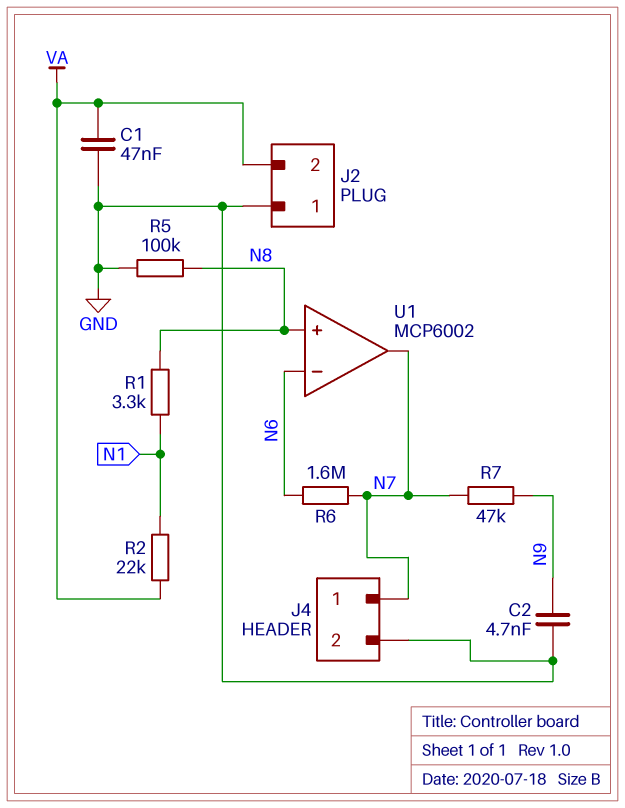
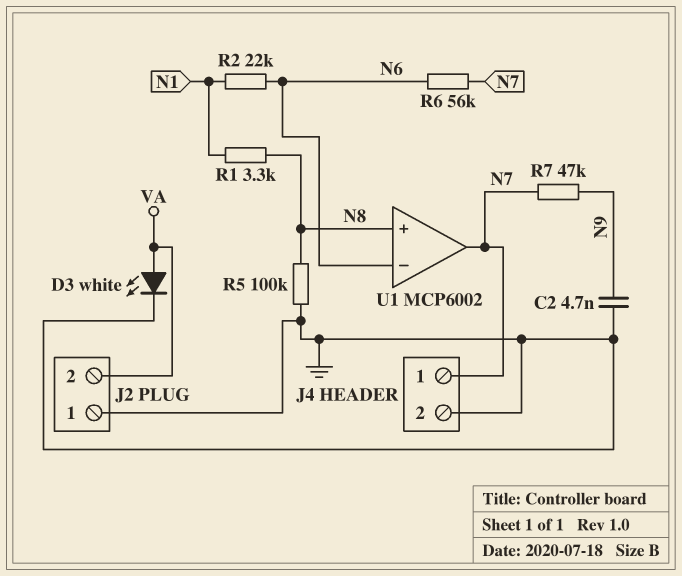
C1: 47nF (GND, VA) -> none
D3: none -> LED white (A VA, K GND)
R2: 22k (N1, VA) -> 22k (N1, N6)
R6: 1.6M (N6, N7) -> 56k (N6, N7)

